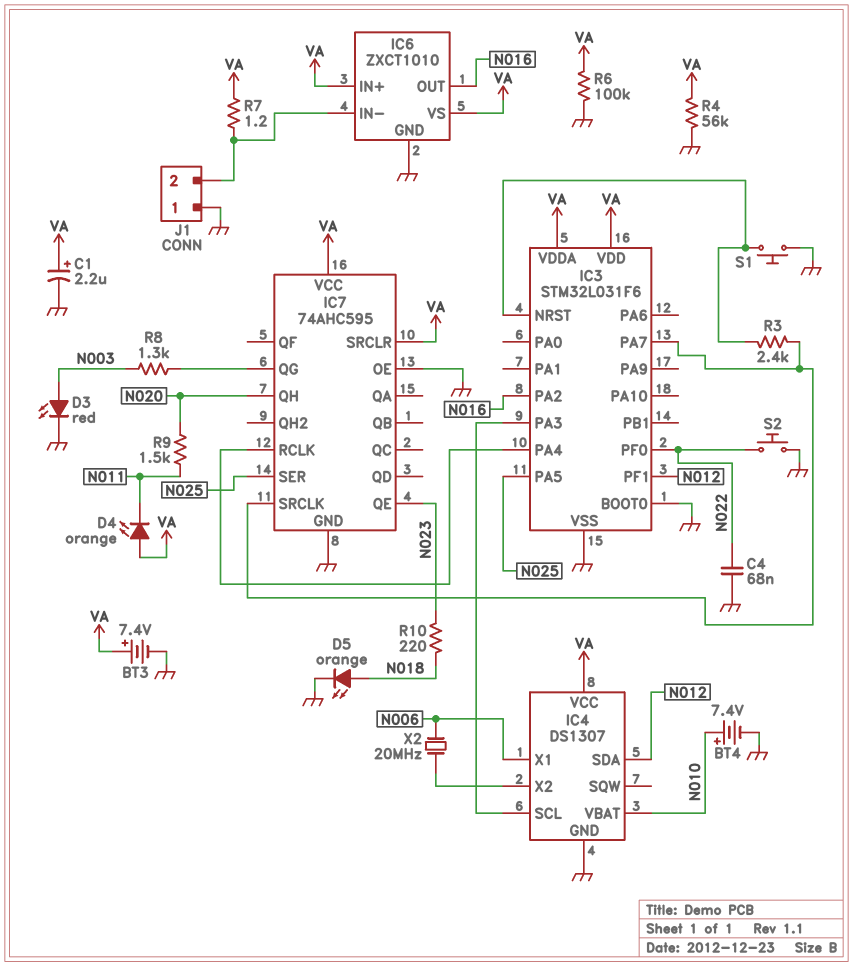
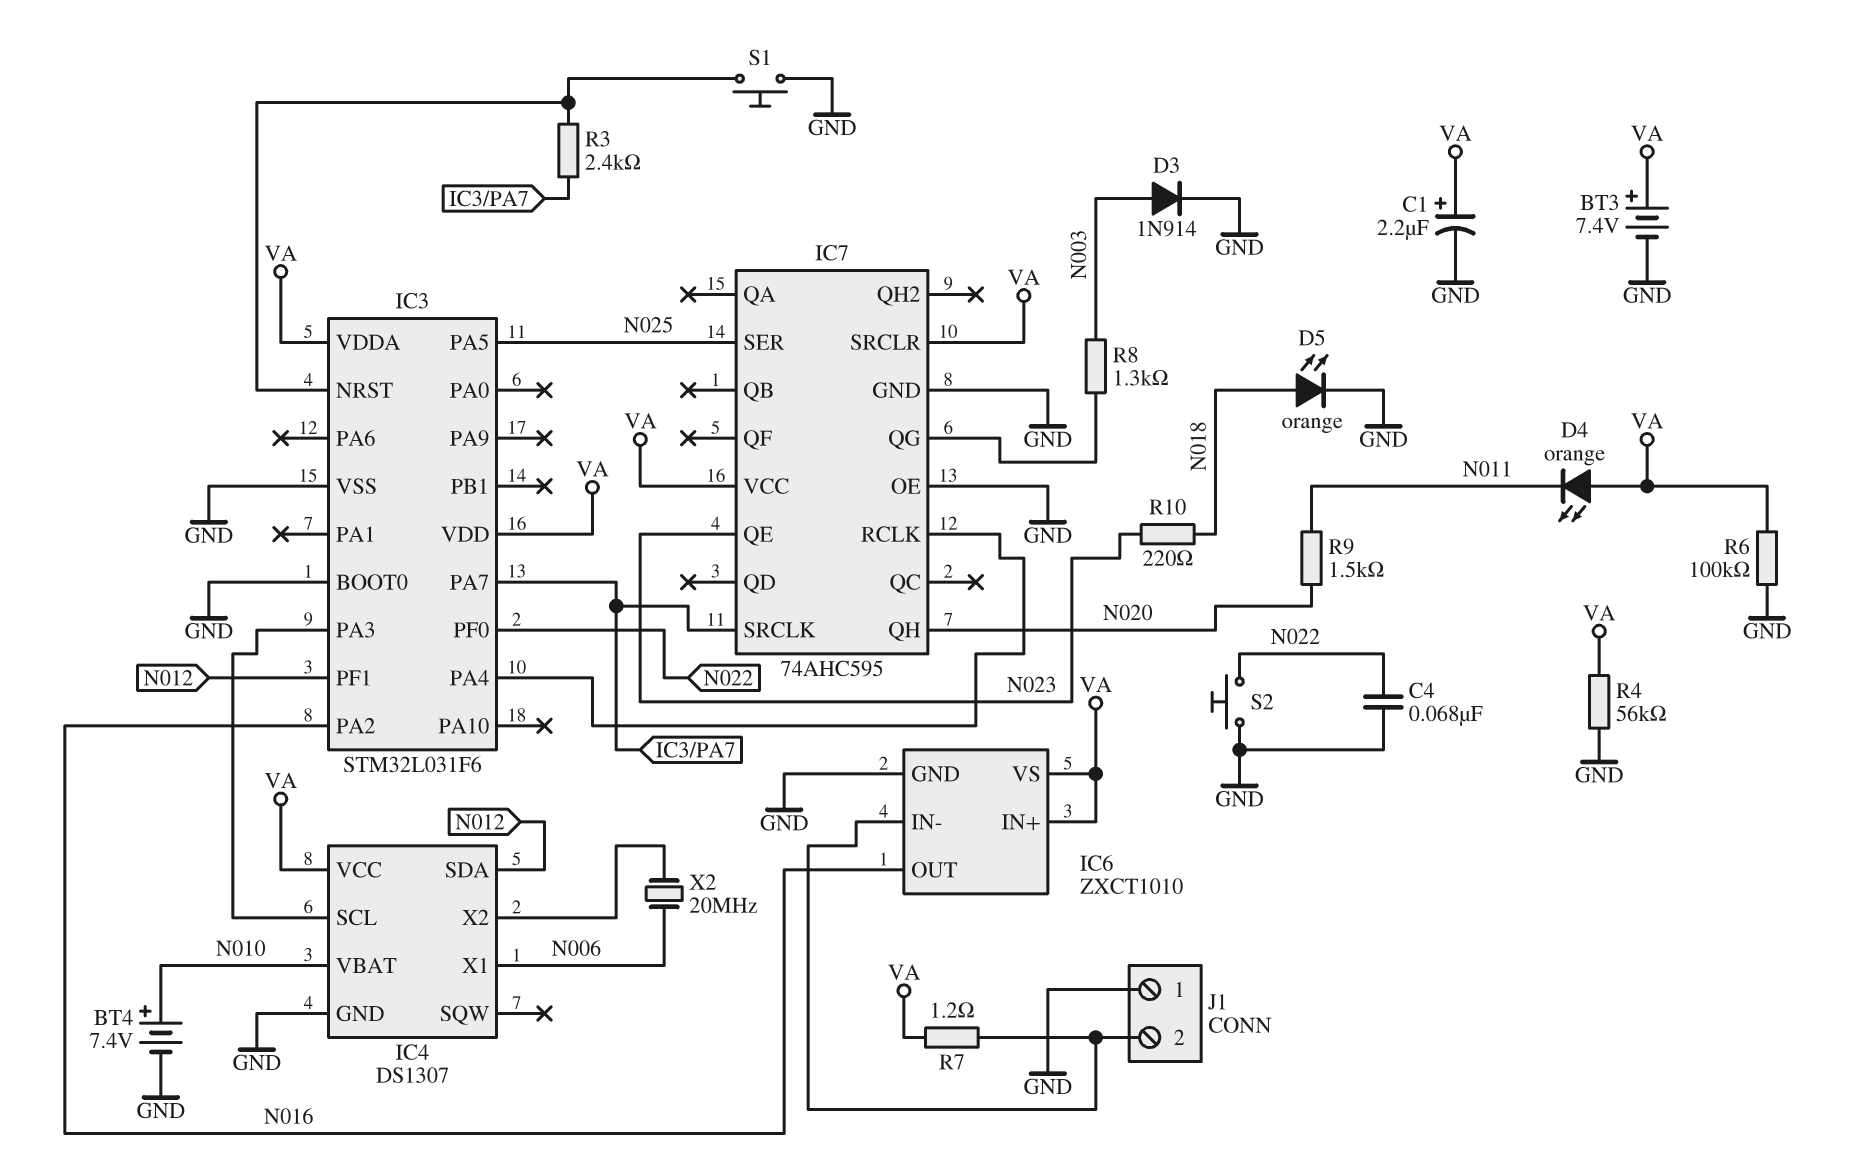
D3: LED red (A N003, K GND) -> diode 1N914 (A N003, K GND)

